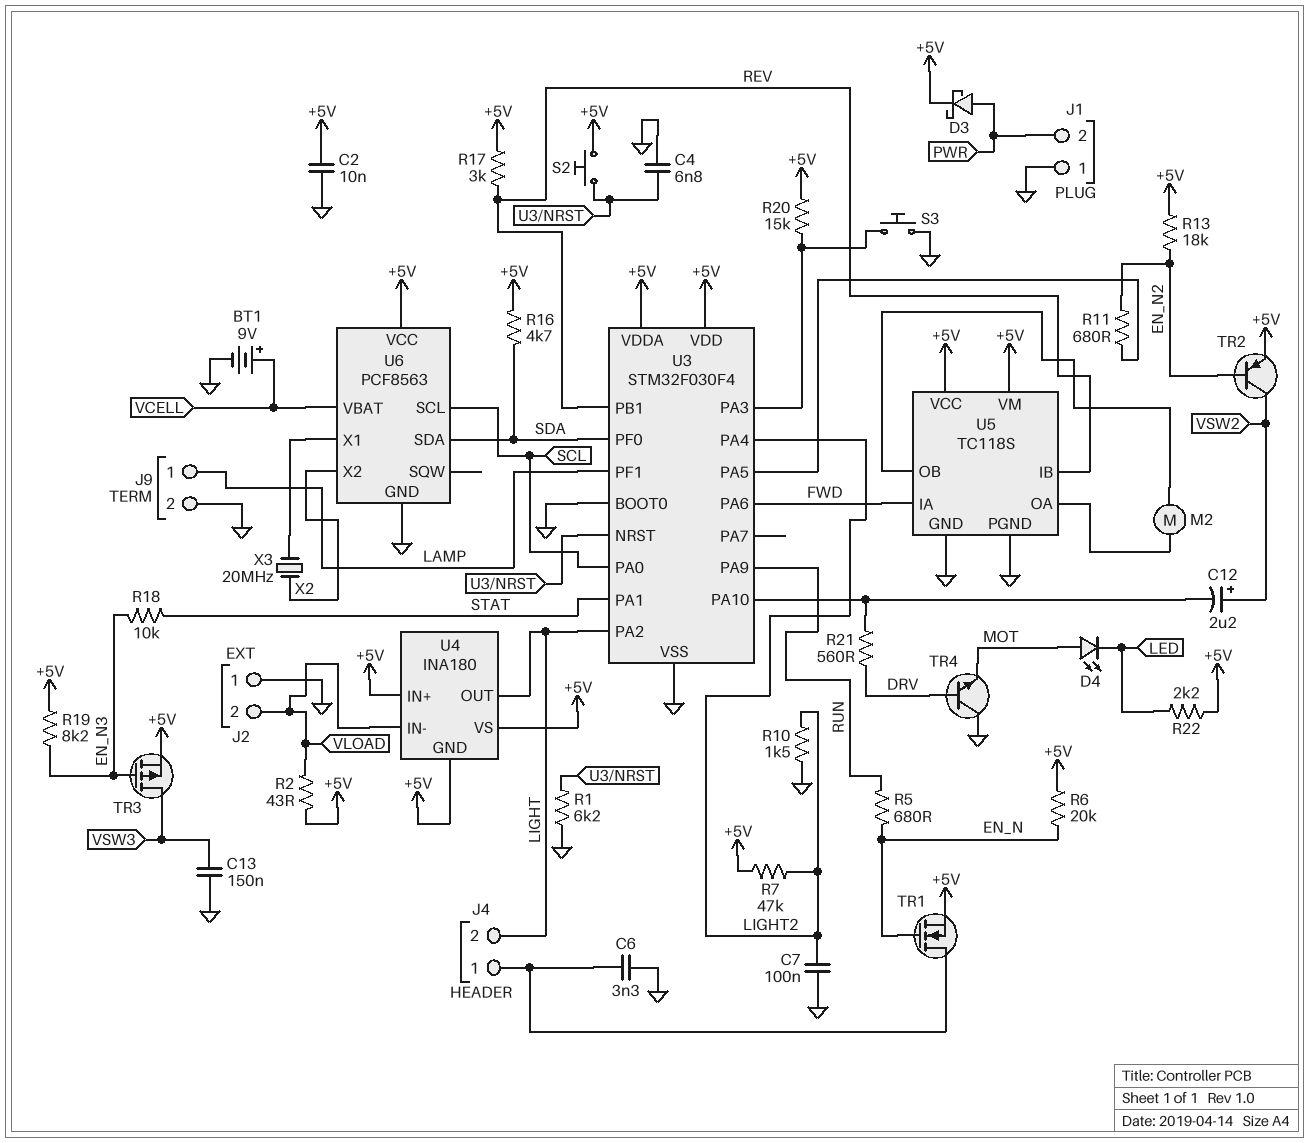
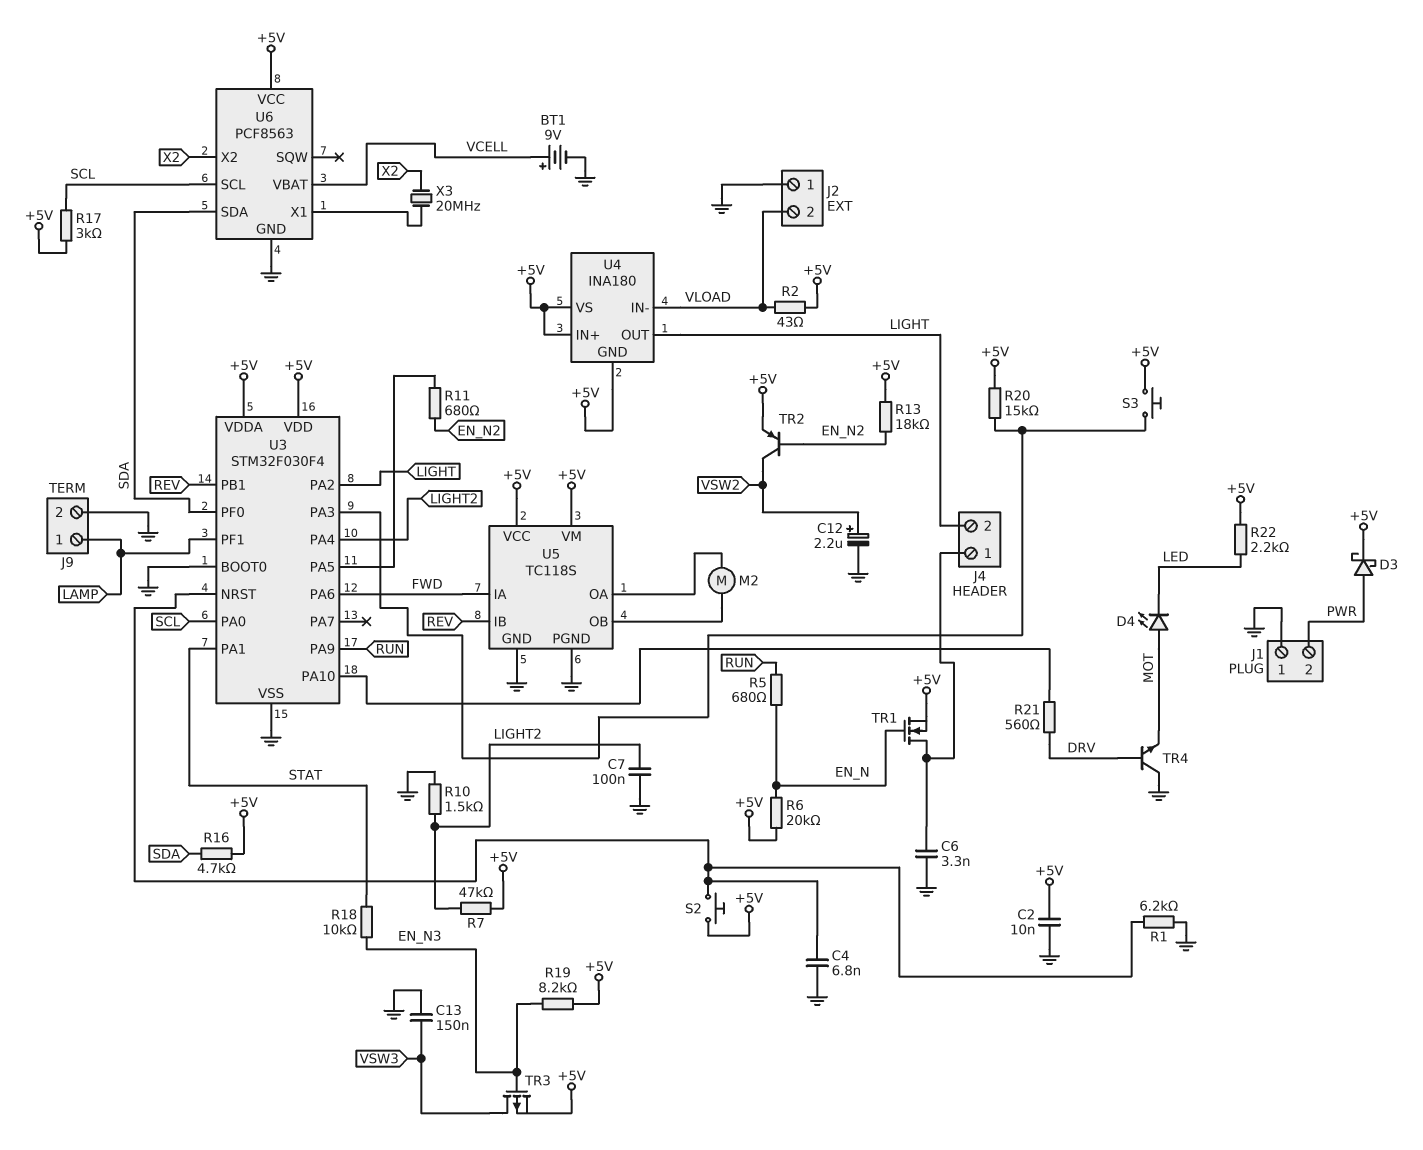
C12: 2.2uF (plus VSW2, minus U3/PA10) -> 2.2uF (plus VSW2, minus GND)
R17: 3k (+5V, REV) -> 3k (+5V, SCL)
S3: button (GND, U3/PA3) -> button (+5V, U3/PA3)

